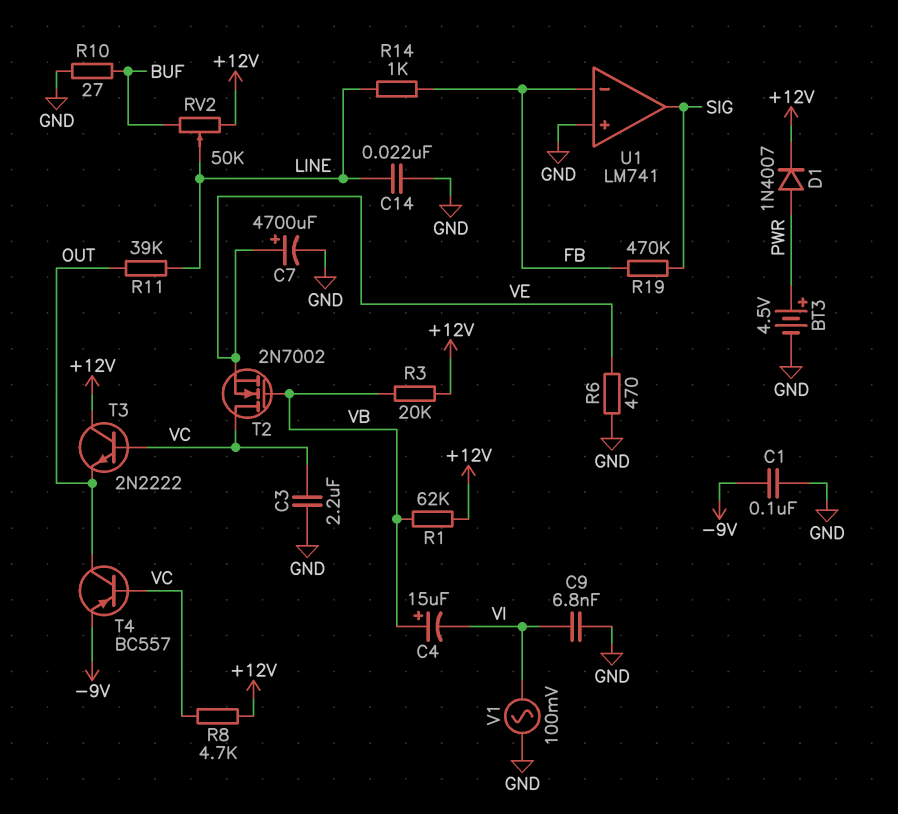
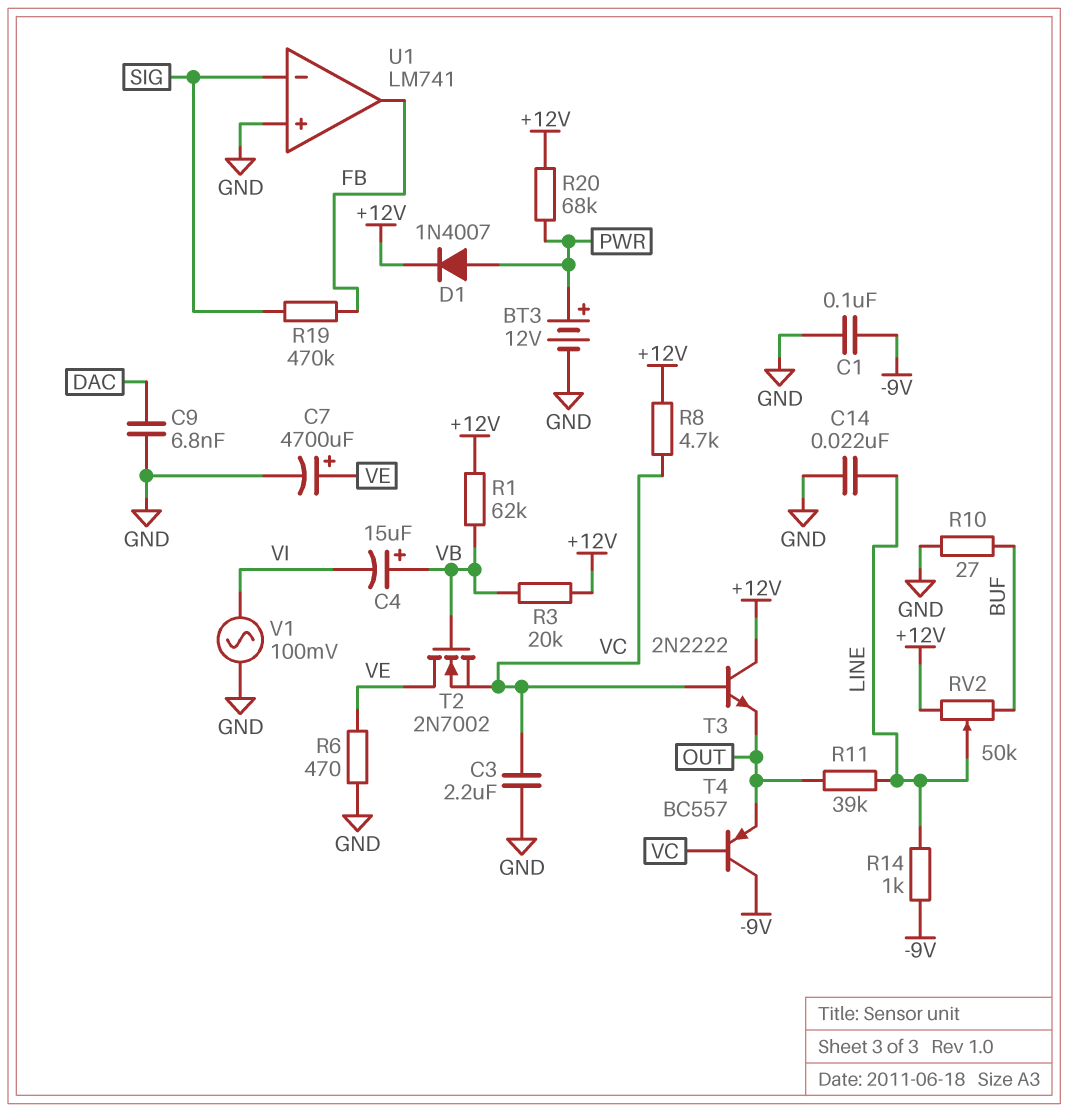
BT3: 4.5V (plus PWR, minus GND) -> 12V (plus PWR, minus GND)
C9: 6.8nF (GND, VI) -> 6.8nF (DAC, GND)
R14: 1k (FB, LINE) -> 1k (-9V, LINE)
R20: none -> 68k (+12V, PWR)
T2: NMOS 2N7002 (G VB, D VC, S VE) -> NMOS 2N7002 (G VB, D VE, S VC)
T4: PNP BC557 (B VC, C OUT, E -9V) -> PNP BC557 (B VC, C -9V, E OUT)
U1 pin in-: FB -> SIG
U1 pin out: SIG -> FB

